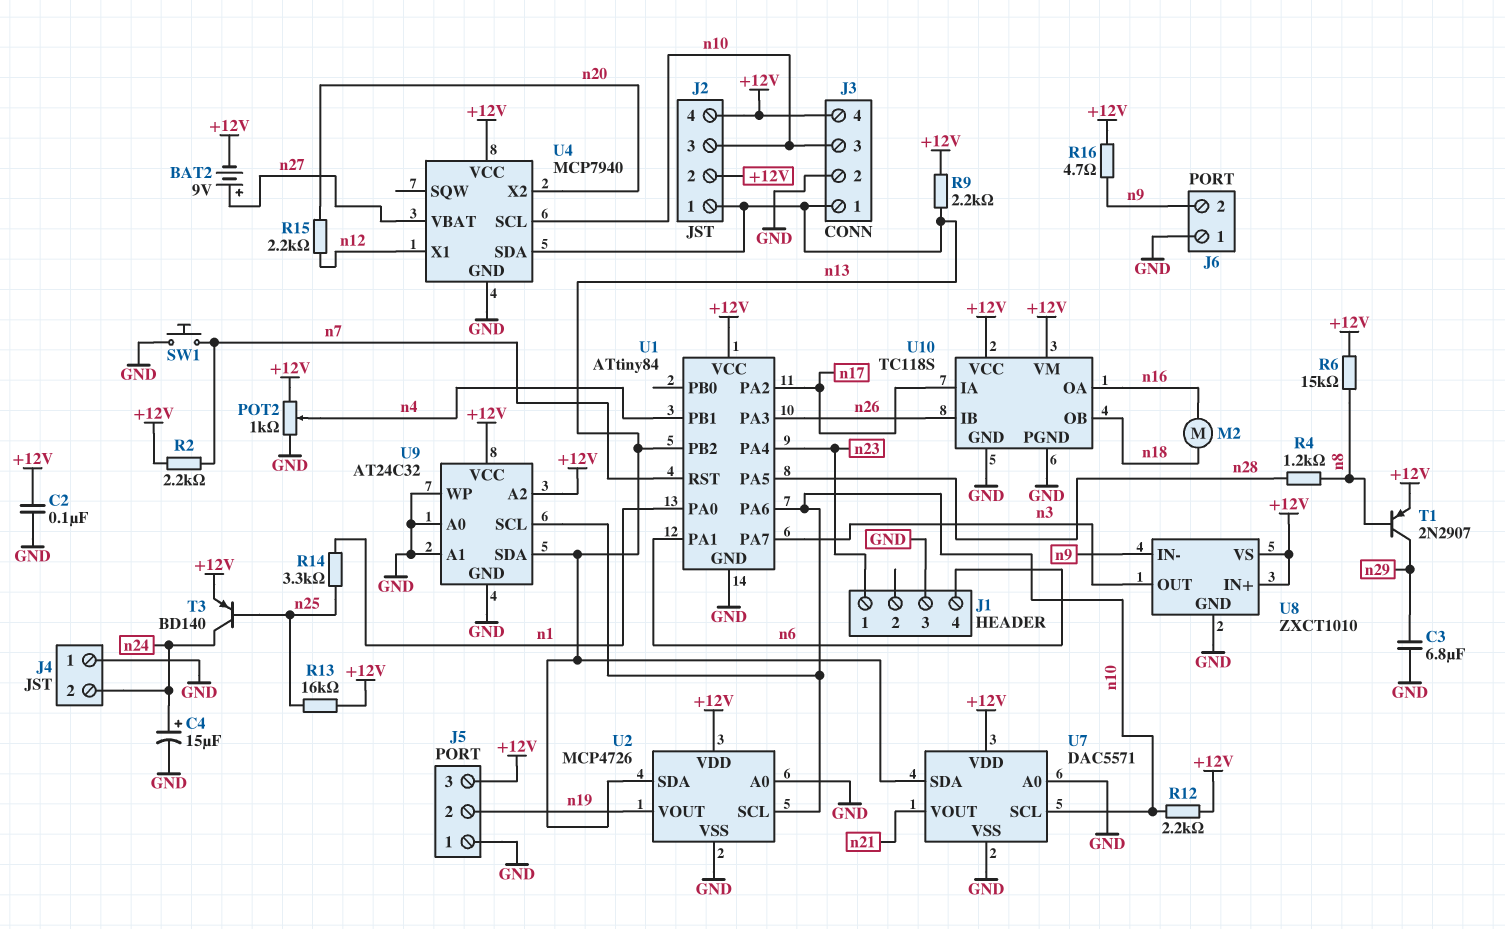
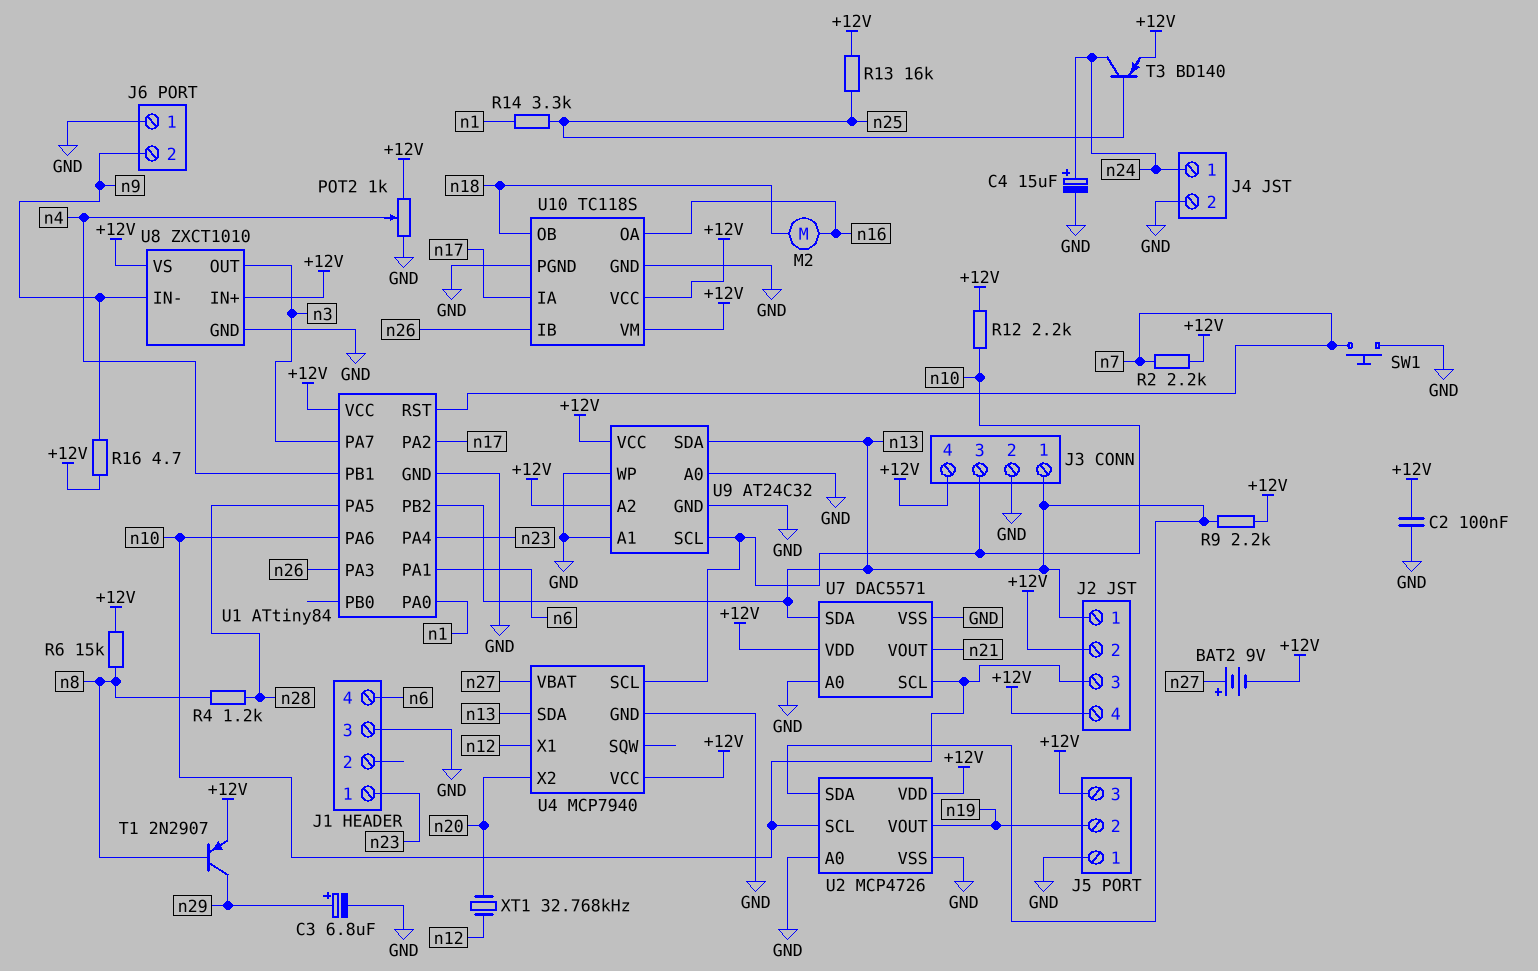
C3: 6.8uF (GND, n29) -> 6.8uF (plus n29, minus GND)
J4 pin 1: GND -> n24
J4 pin 2: n24 -> GND
R15: 2.2k (n12, n20) -> none
XT1: none -> 32.768kHz (n12, n20)

